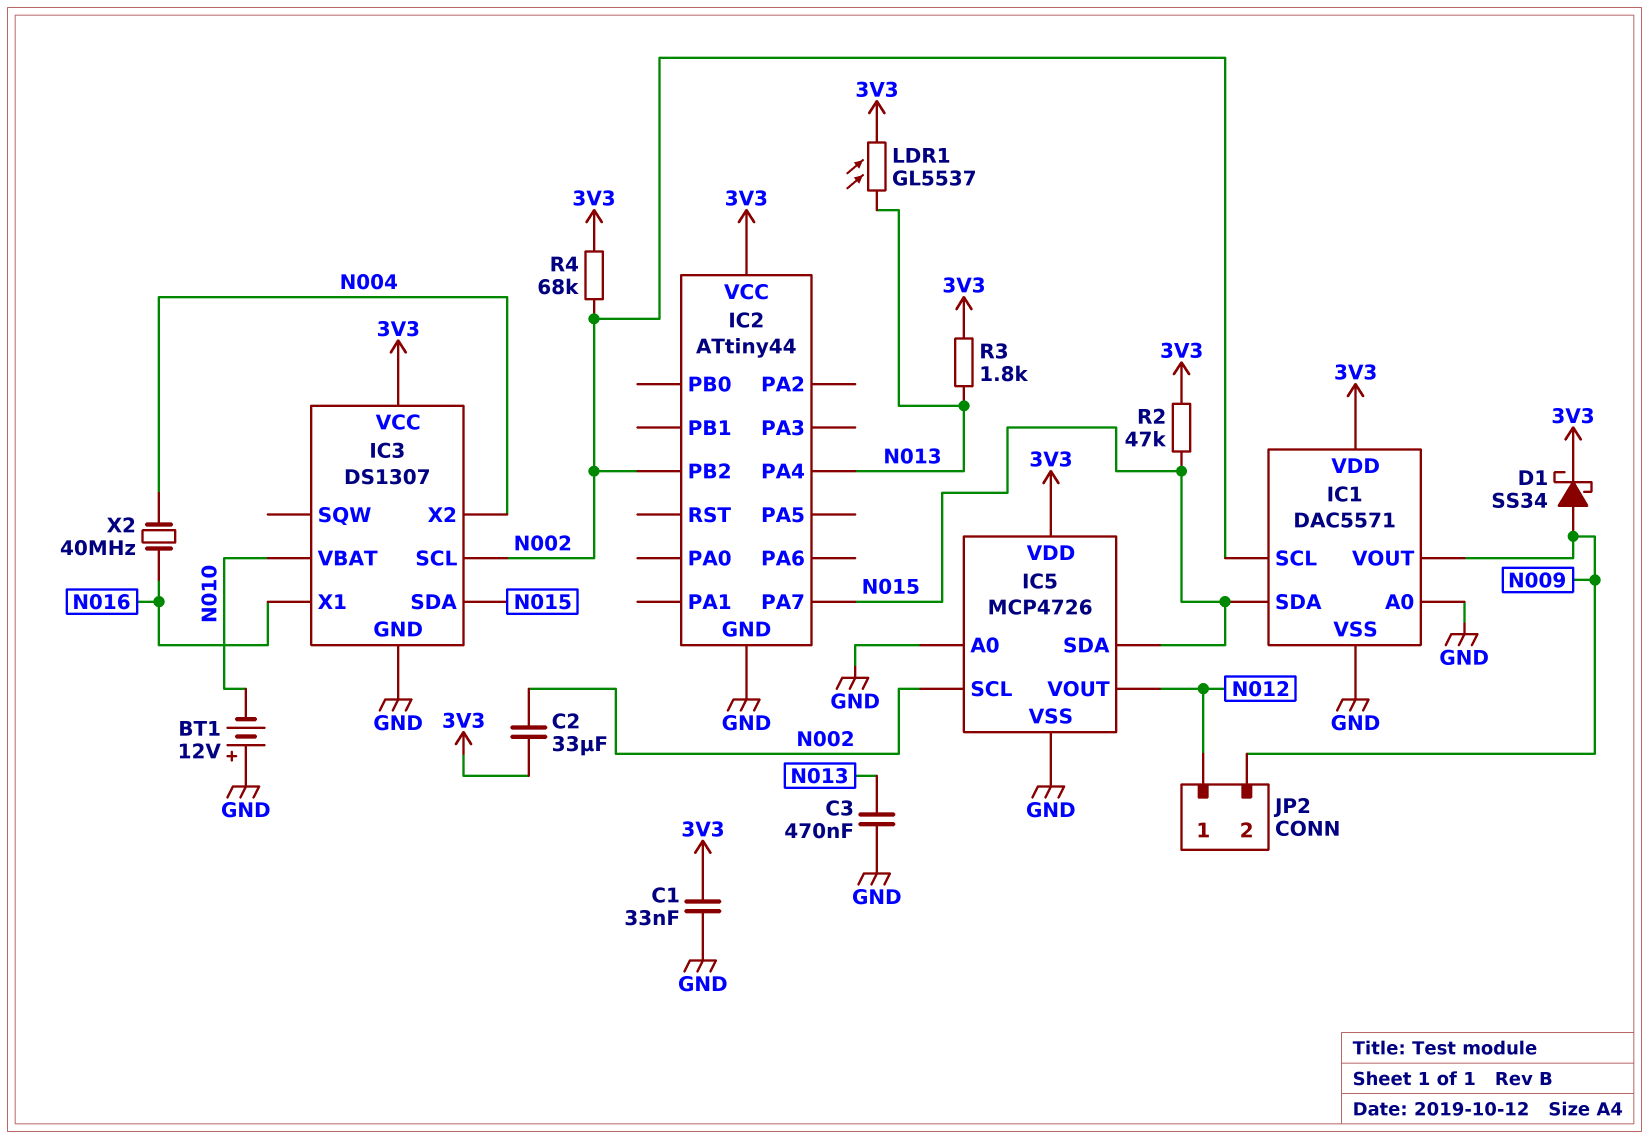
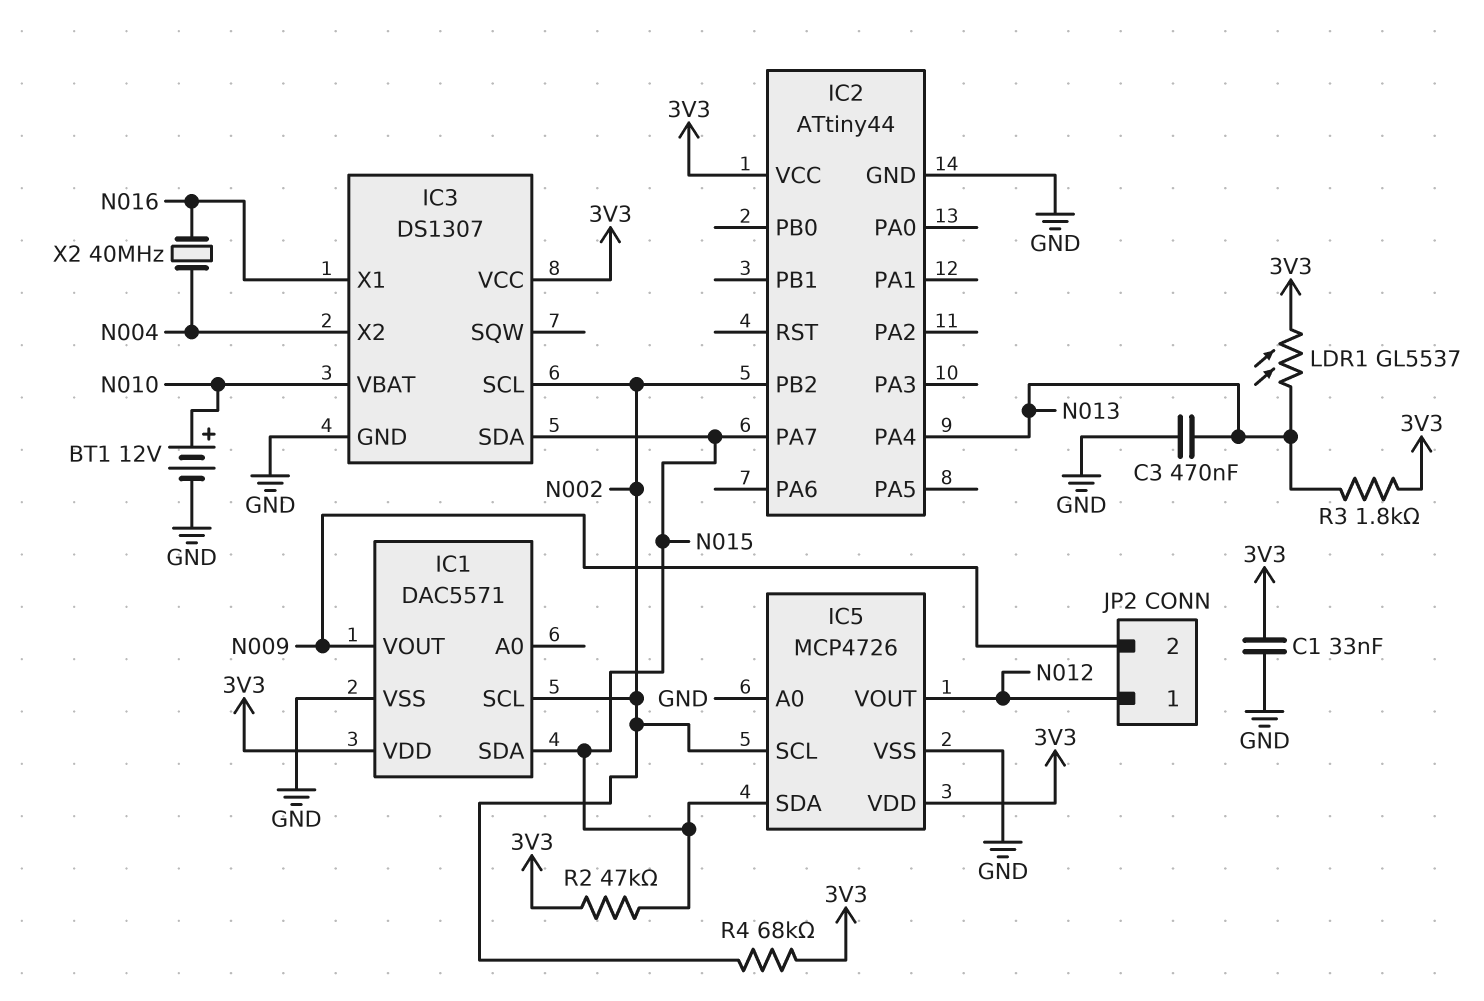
BT1: 12V (plus GND, minus N010) -> 12V (plus N010, minus GND)
C2: 33uF (3V3, N002) -> none
D1: schottky SS34 (A N009, K 3V3) -> none
IC1 pin A0: GND -> none

